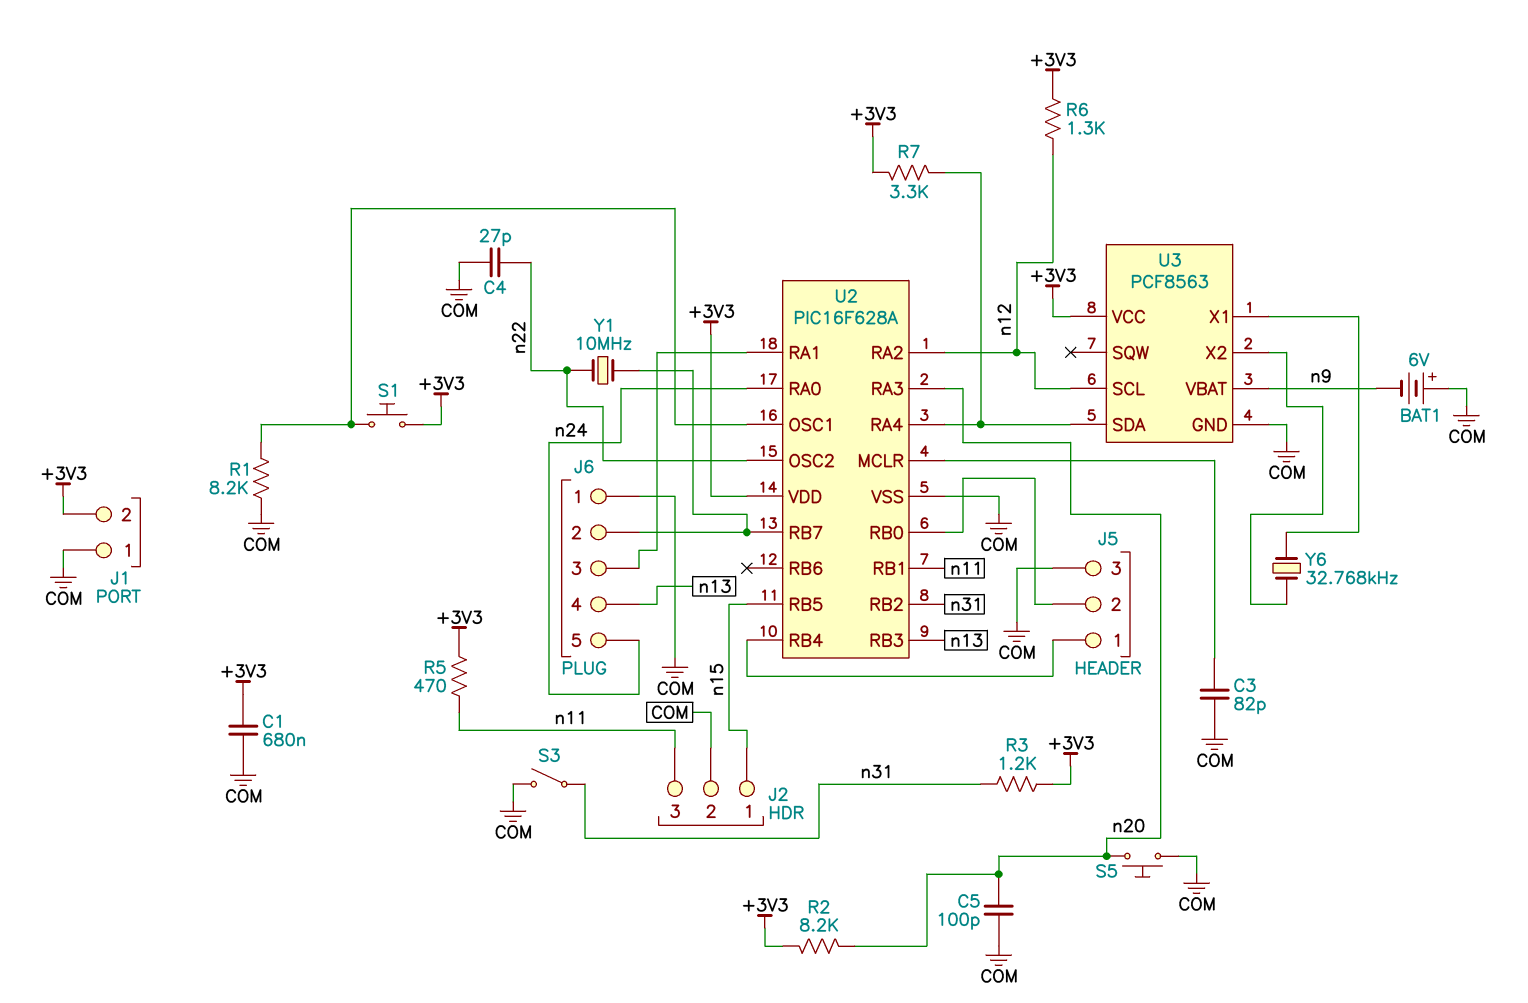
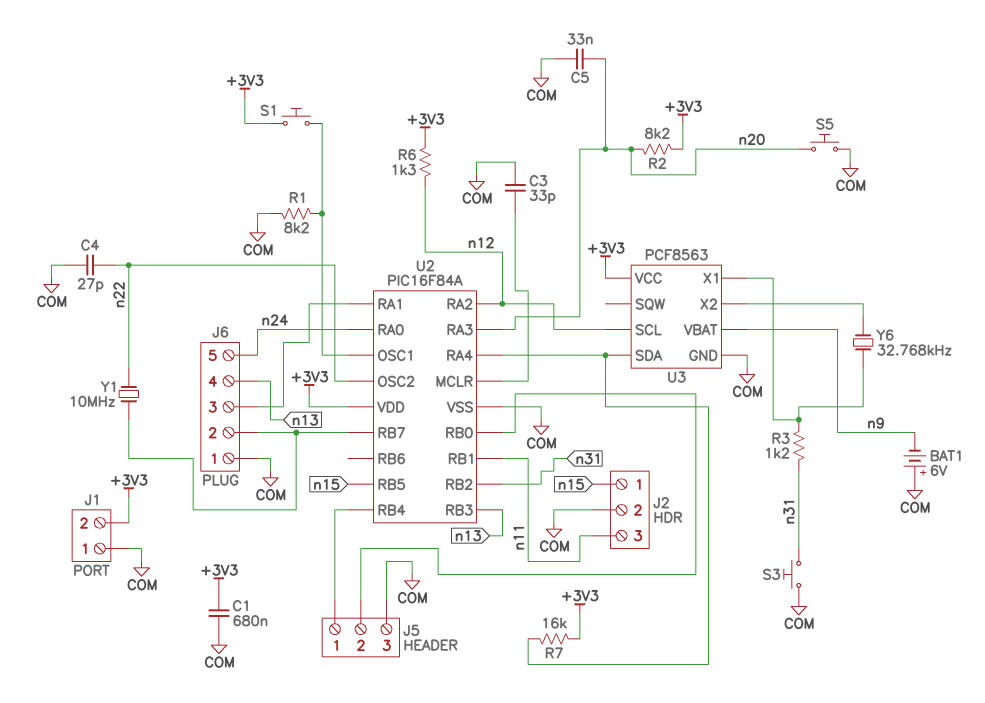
C3: 82pF (COM, U2/MCLR) -> 33pF (COM, U2/MCLR)
C5: 100pF (COM, n20) -> 33nF (COM, n20)
R3: 1.2k (+3V3, n31) -> 1.2k (U3/X1, n31)
R5: 470 (+3V3, n11) -> none
R7: 3.3k (+3V3, U2/RA4) -> 16k (+3V3, U2/RA4)
S3: switch (COM, n31) -> button (COM, n31)
U2: PIC16F628A -> PIC16F84A

